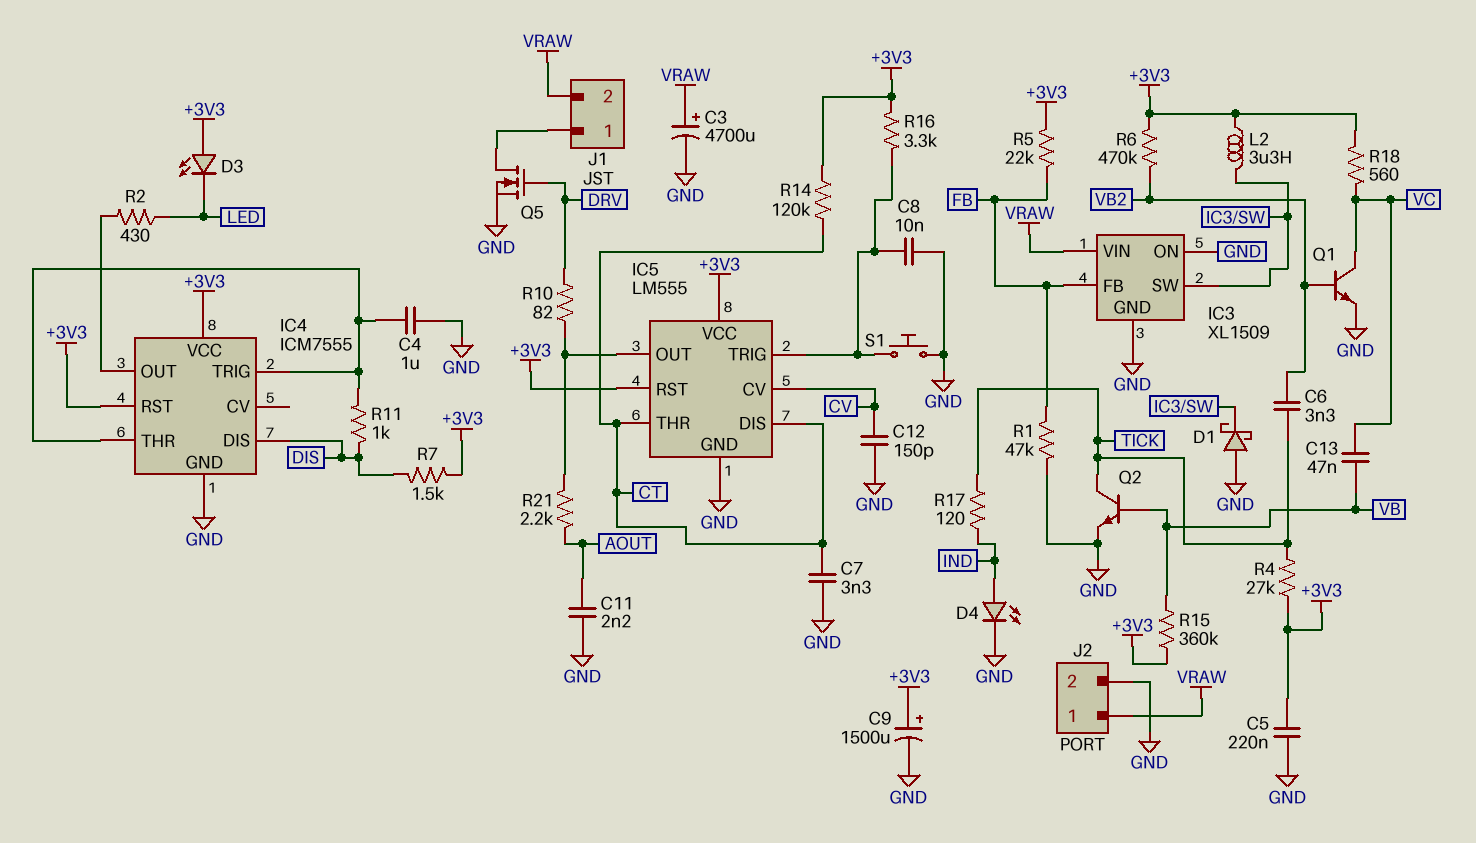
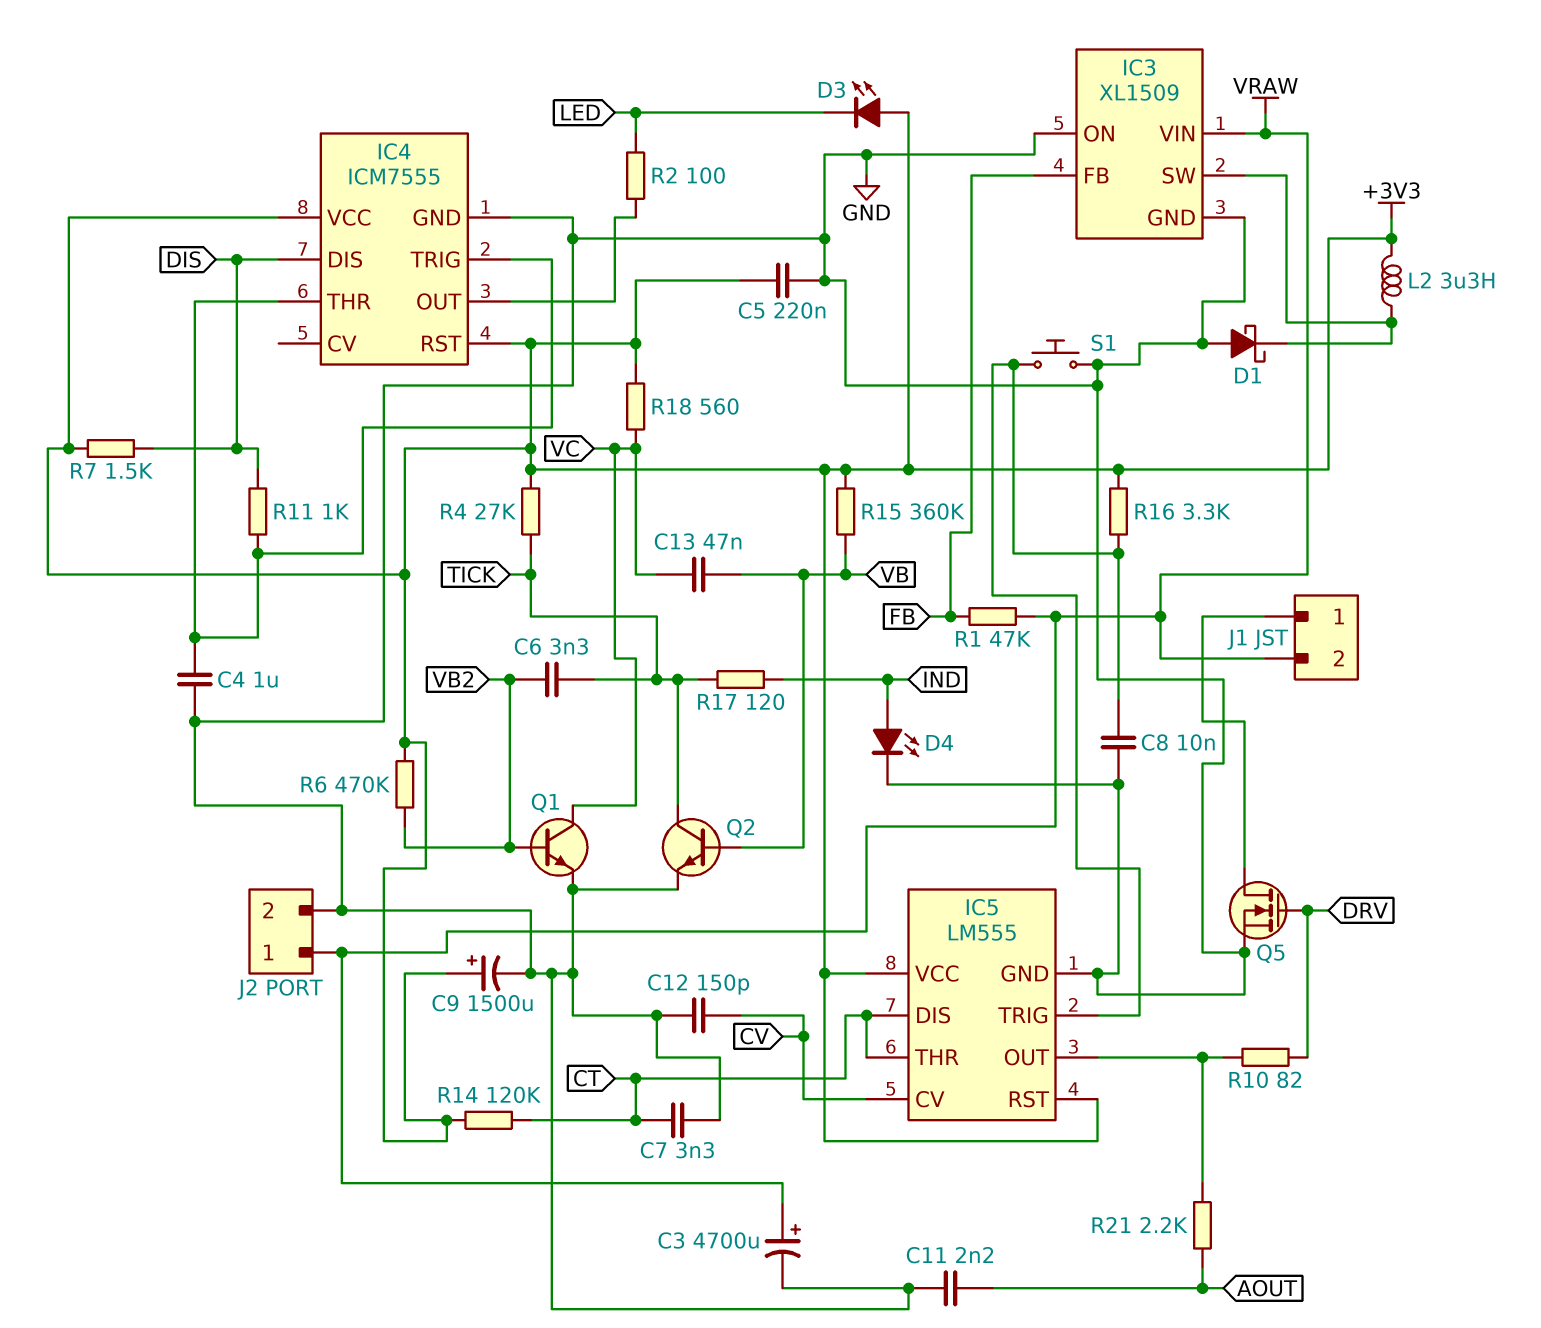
R1: 47k (FB, GND) -> 47k (FB, VRAW)
R2: 430 (IC4/OUT, LED) -> 100 (IC4/OUT, LED)
R5: 22k (+3V3, FB) -> none

